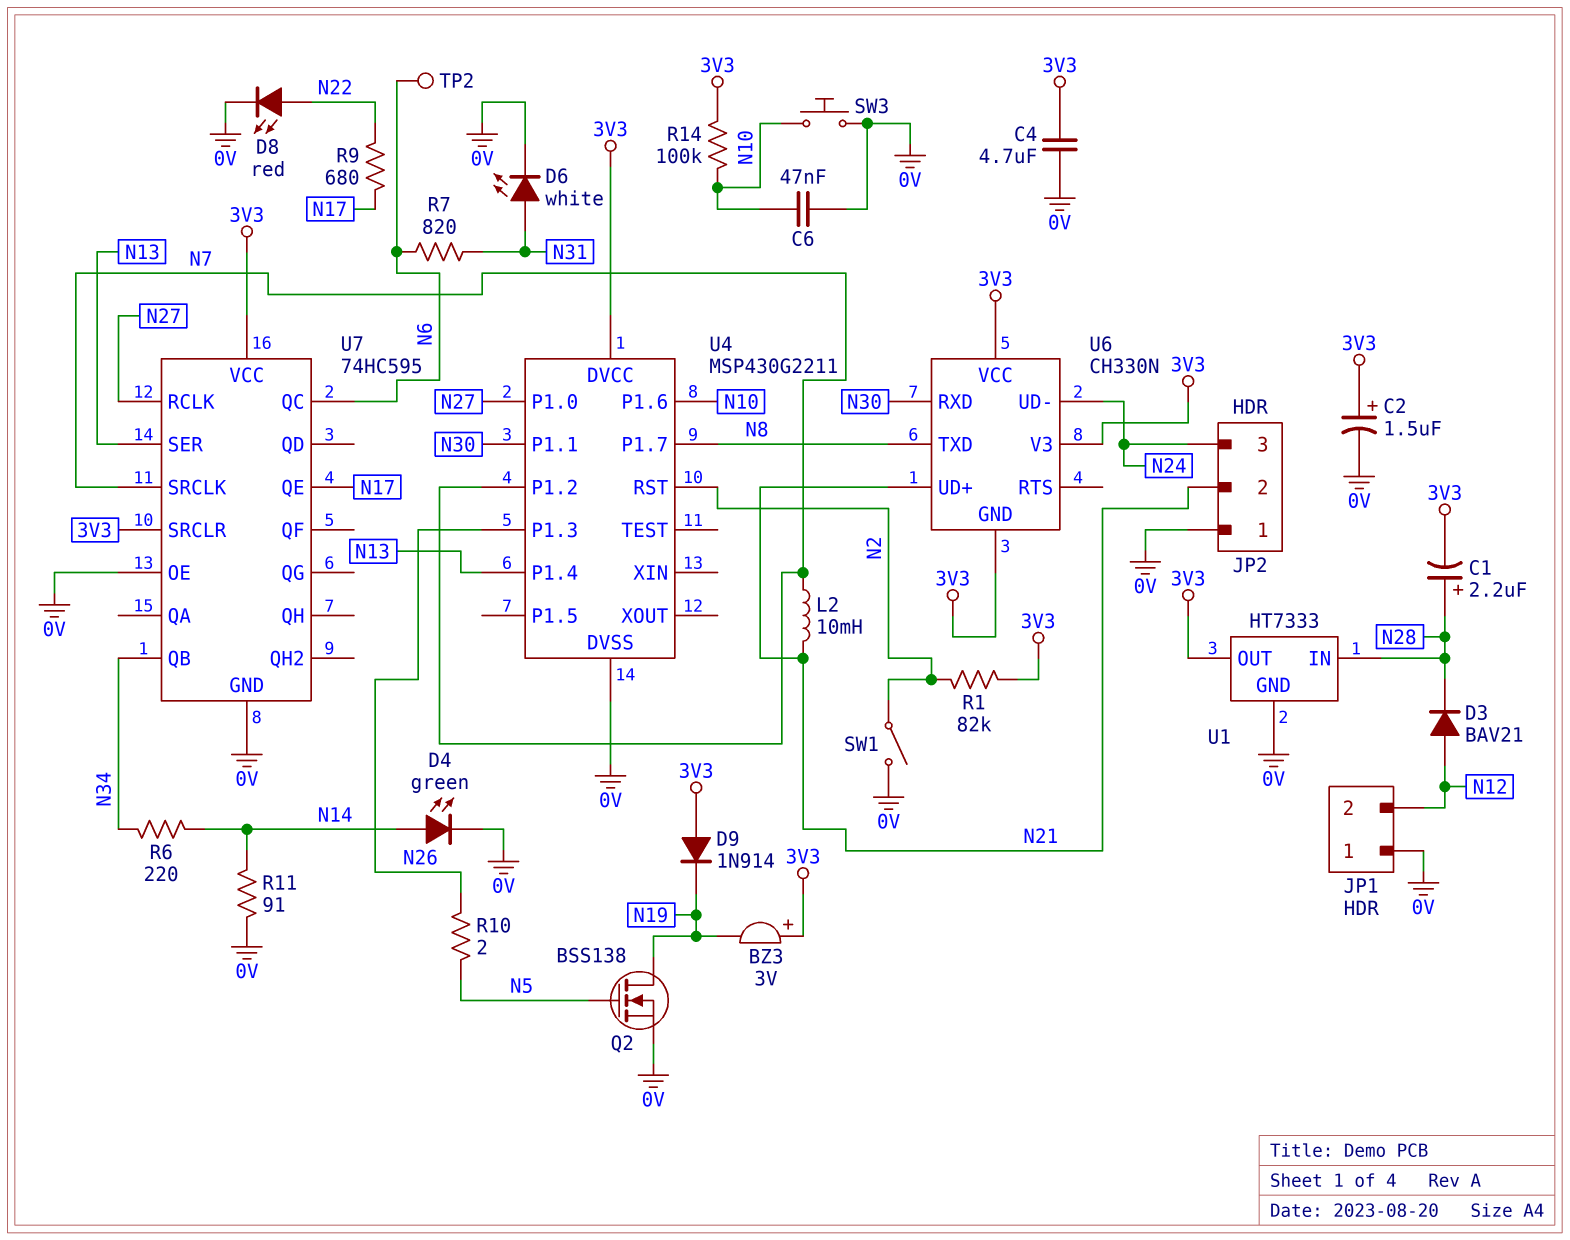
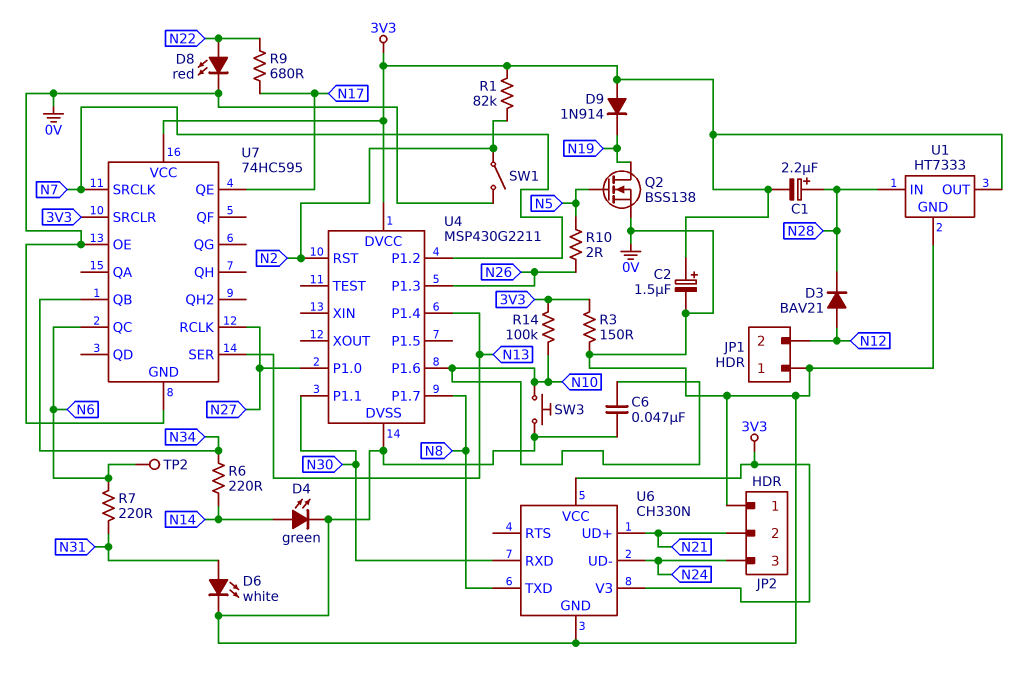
BZ3: buzzer 3V (plus 3V3, minus N19) -> none
C4: 4.7uF (0V, 3V3) -> none
L2: 10mH (N7, N21) -> none
R3: none -> 150 (0V, 3V3)
R7: 820 (N6, N31) -> 220 (N6, N31)
R11: 91 (0V, N14) -> none
U6 pin GND: 3V3 -> 0V

